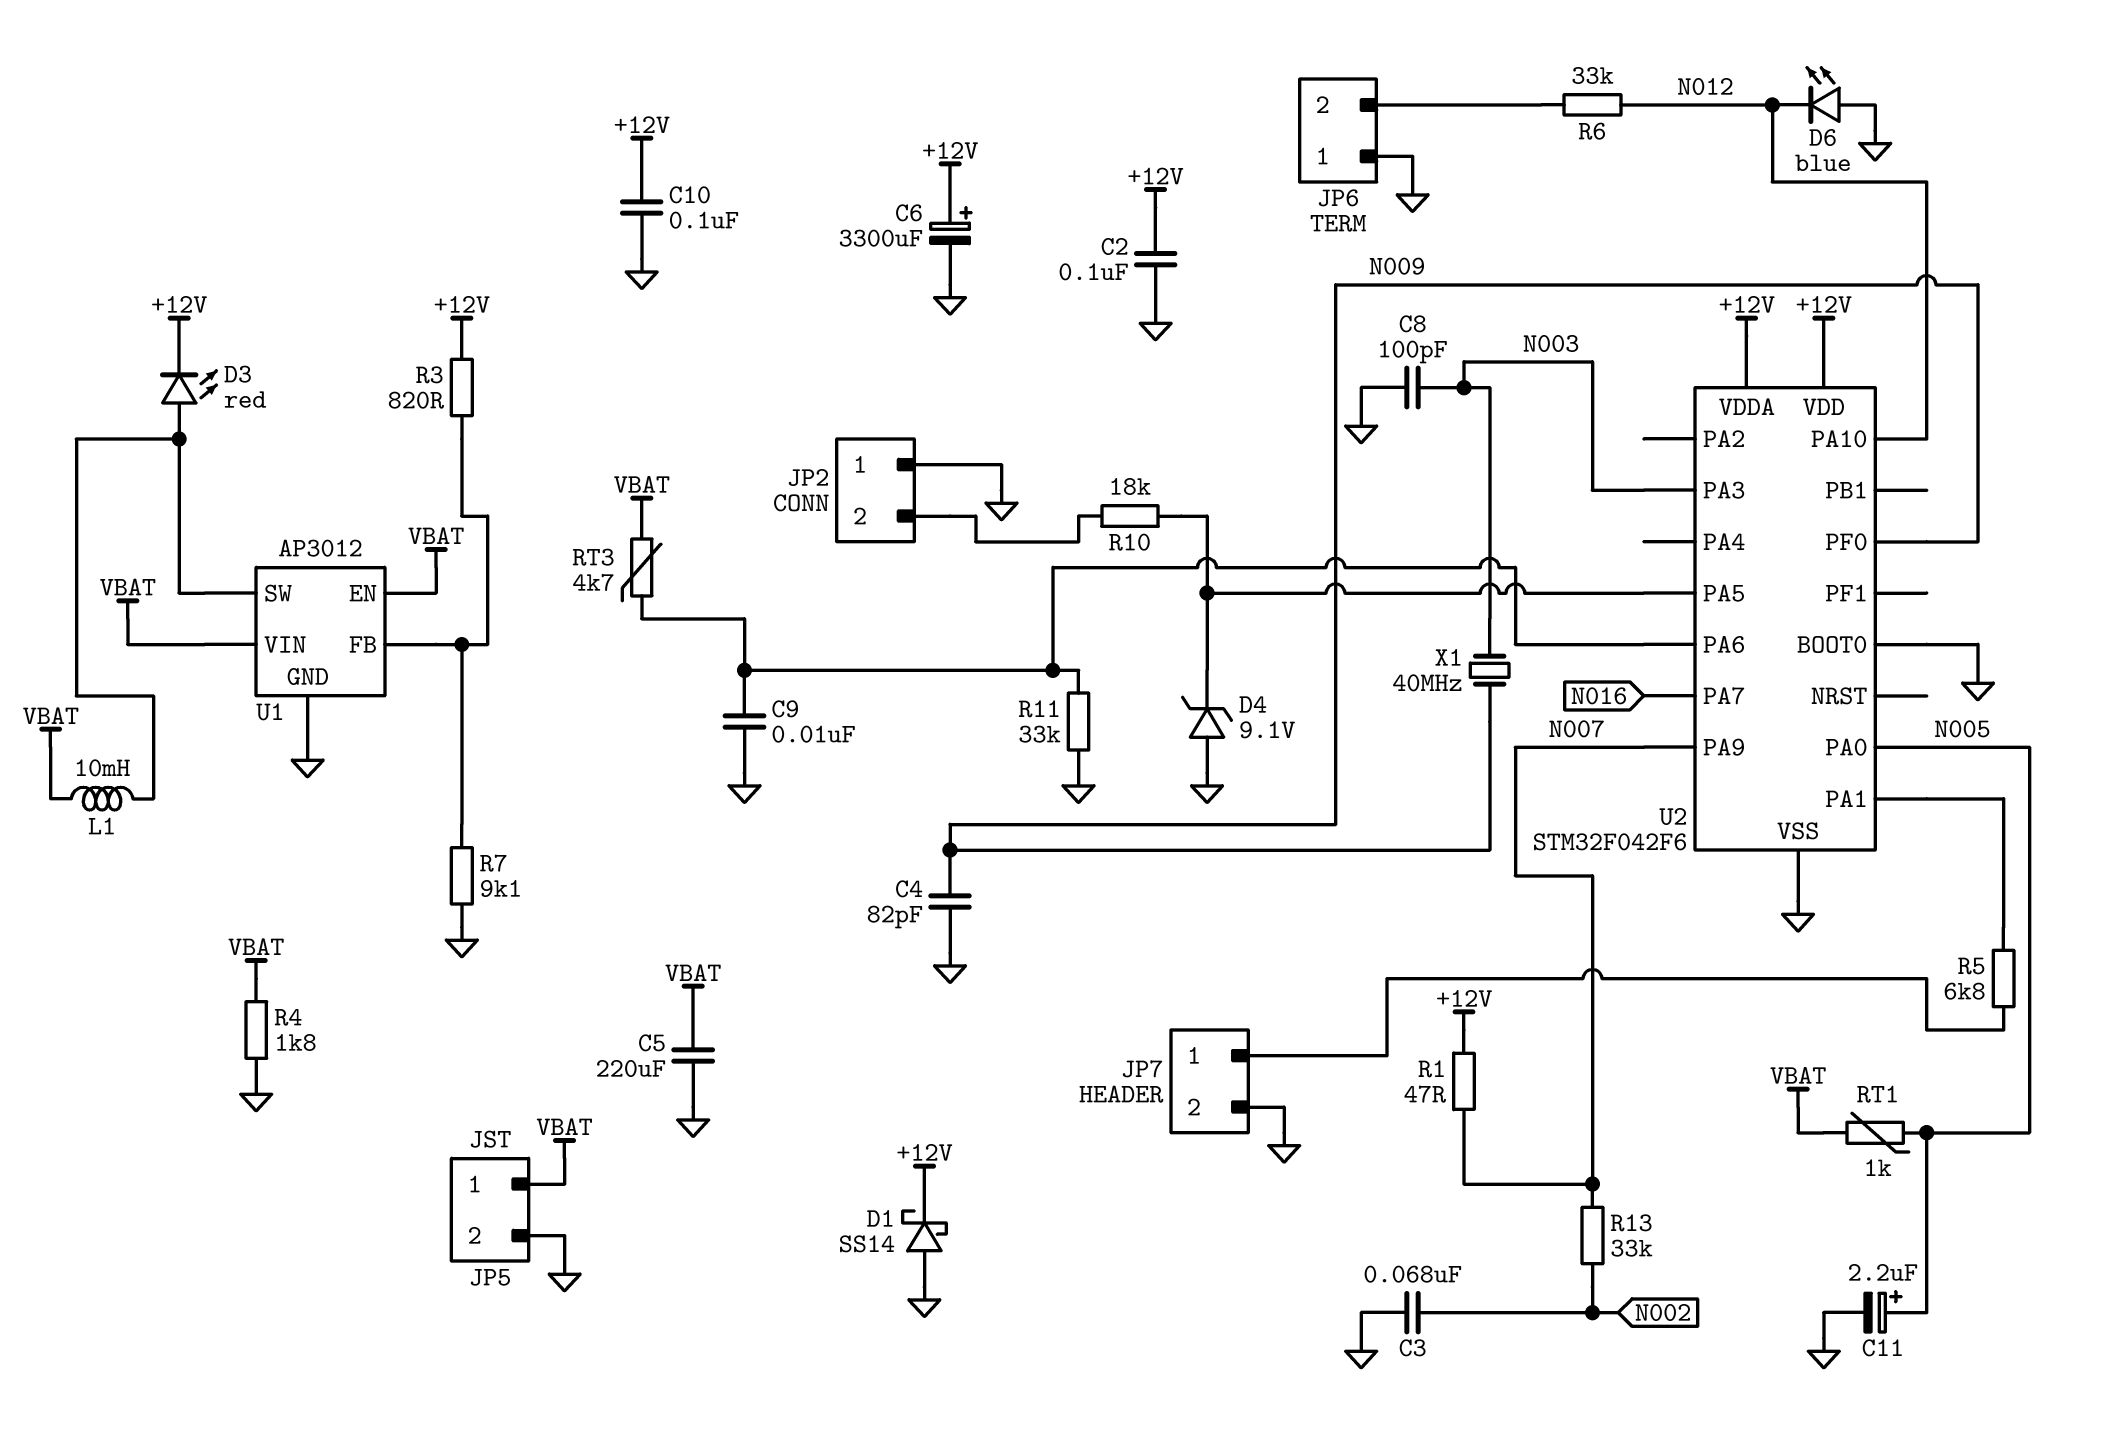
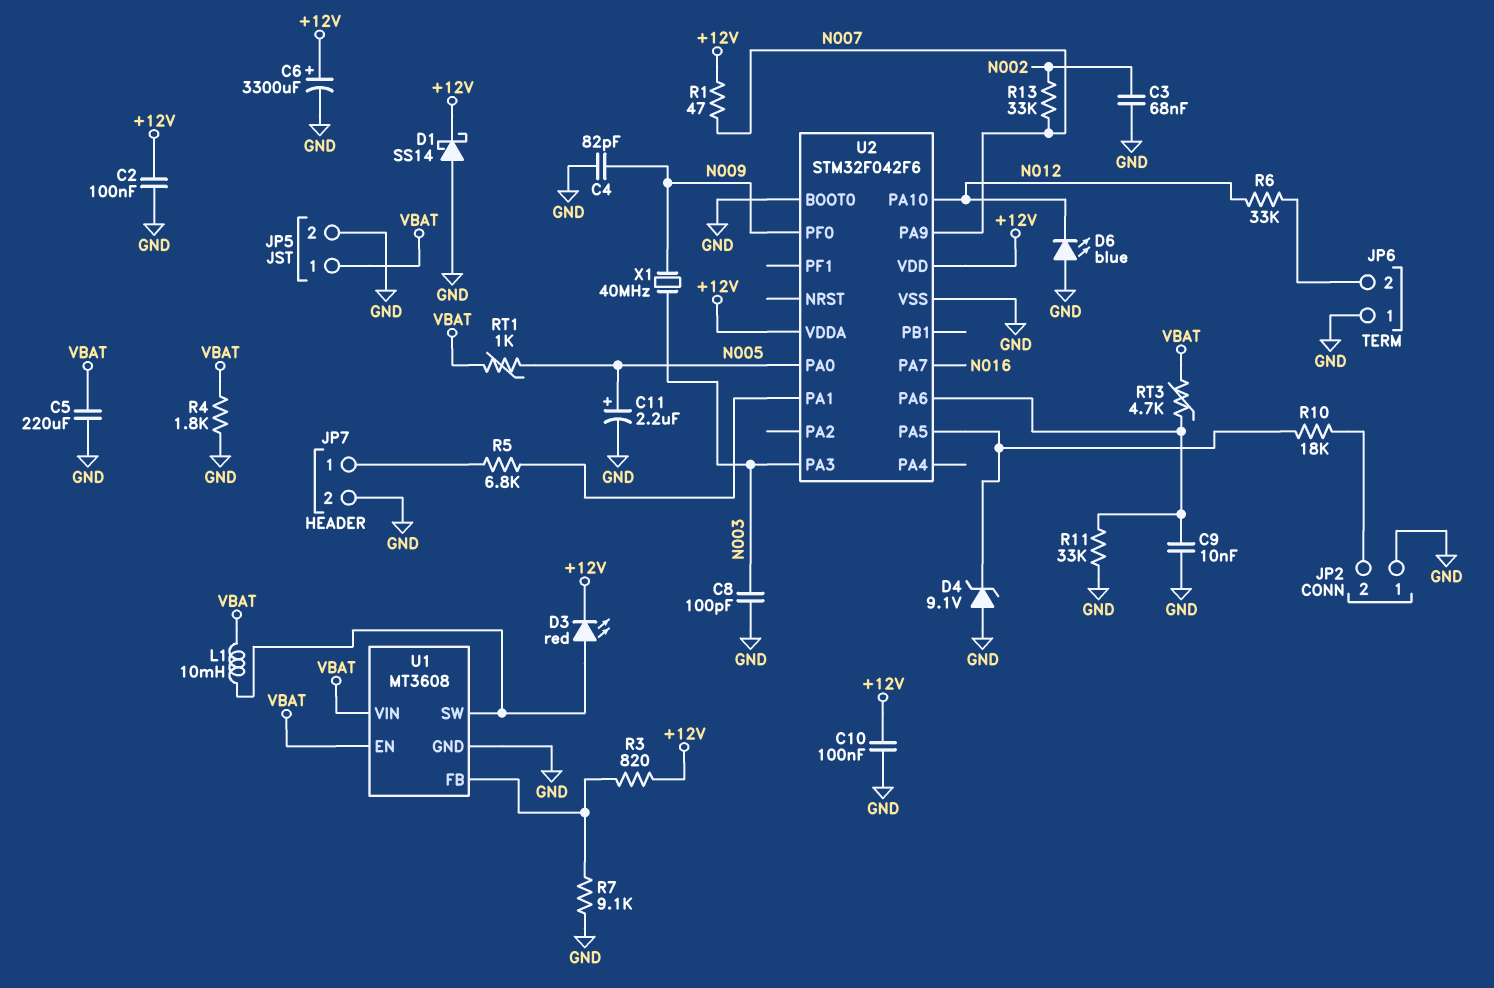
U1: AP3012 -> MT3608

